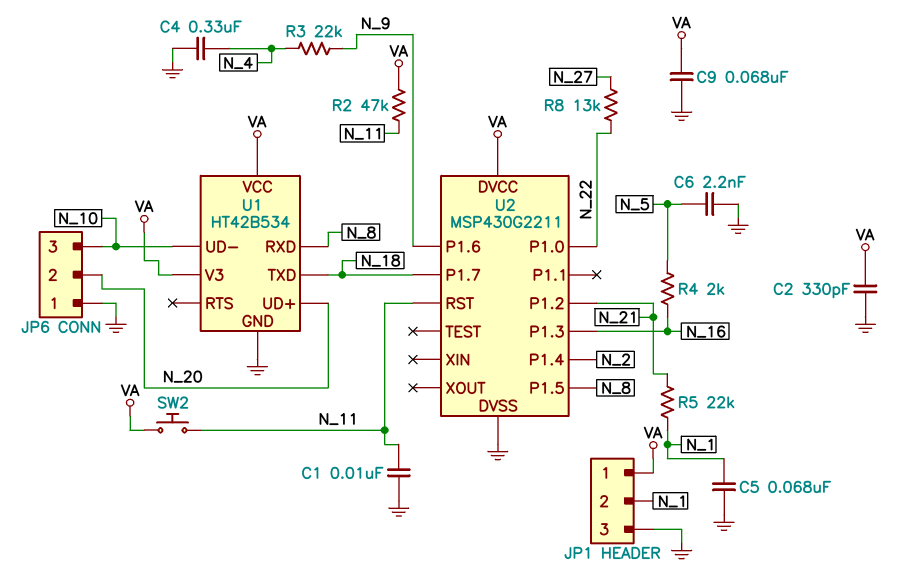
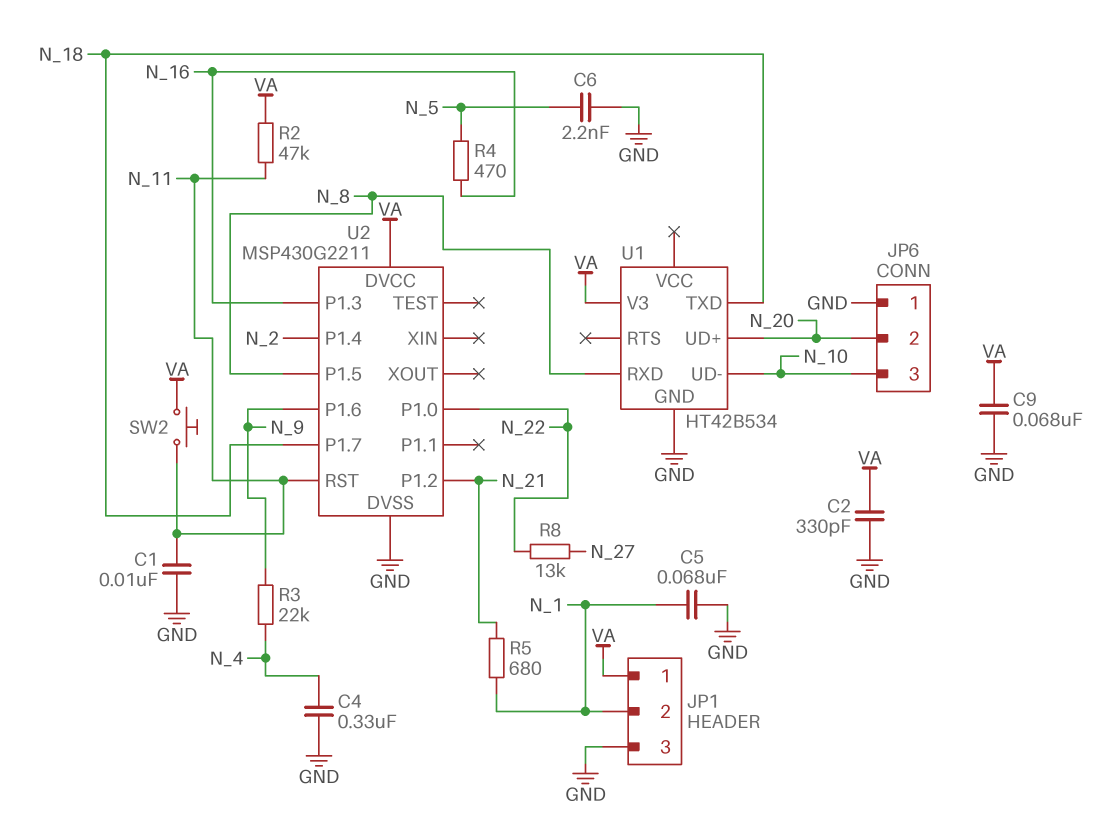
R4: 2k (N_5, N_16) -> 470 (N_5, N_16)
R5: 22k (N_1, N_21) -> 680 (N_1, N_21)
U1 pin VCC: VA -> none

